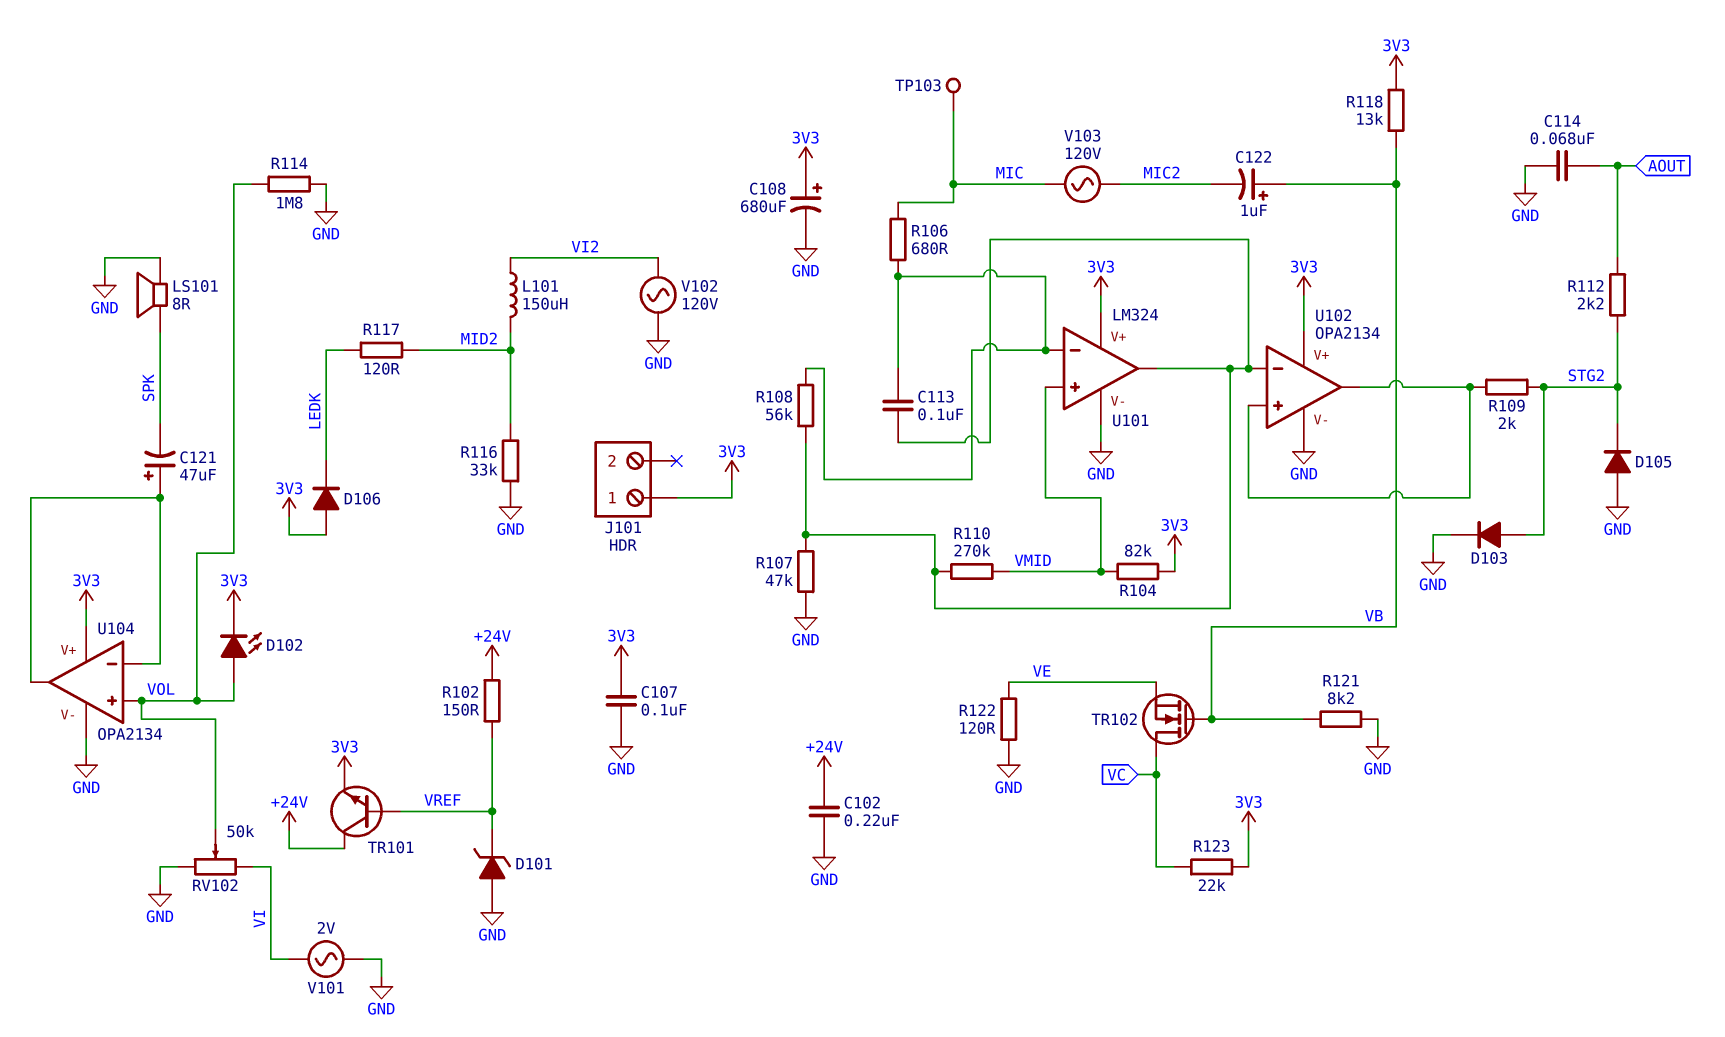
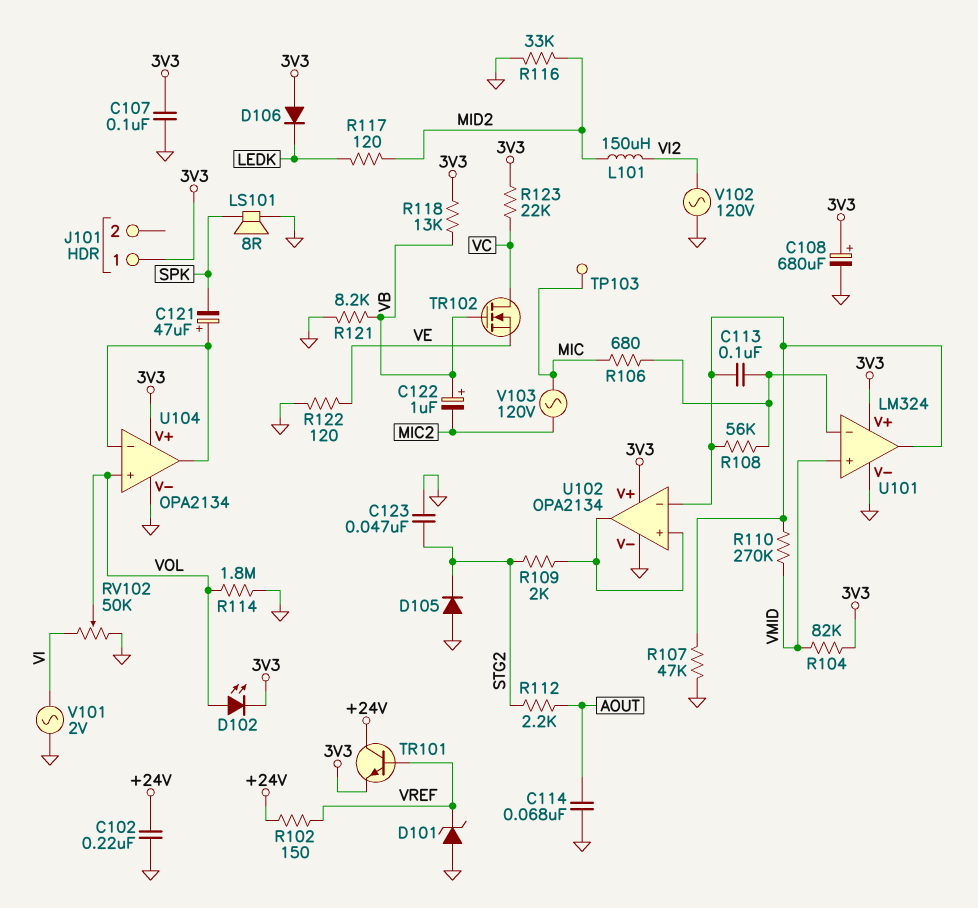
C123: none -> 47nF (GND, STG2)
D103: diode (A STG2, K GND) -> none

